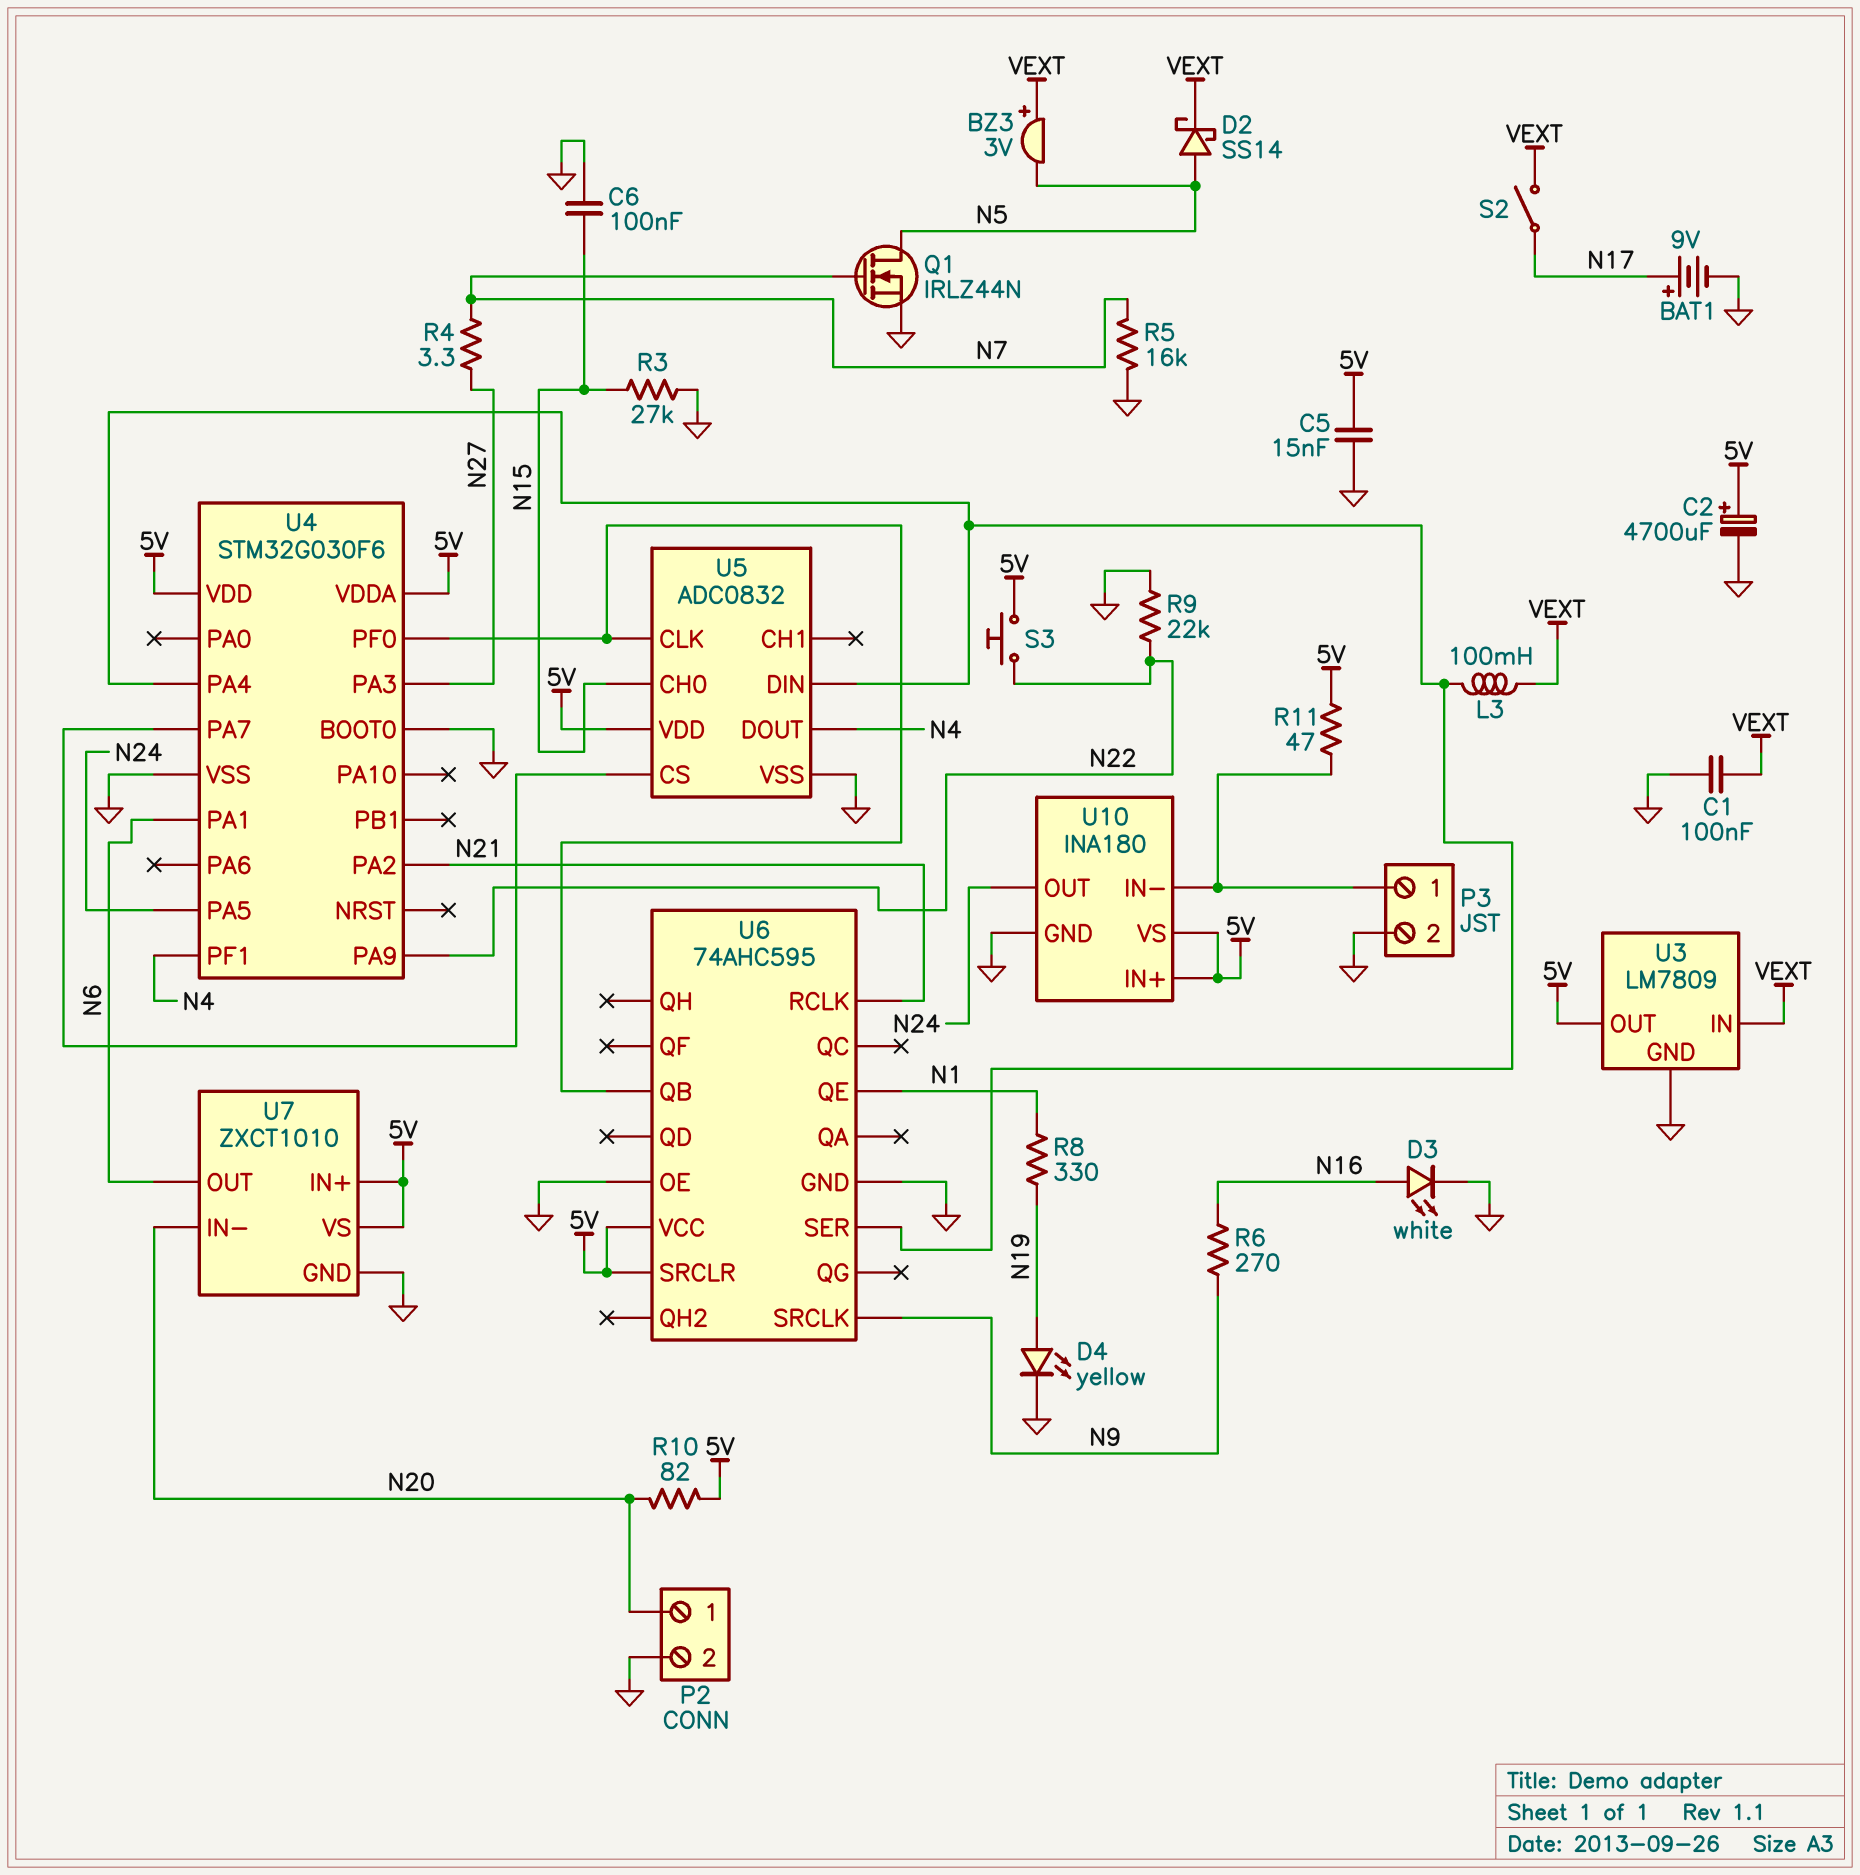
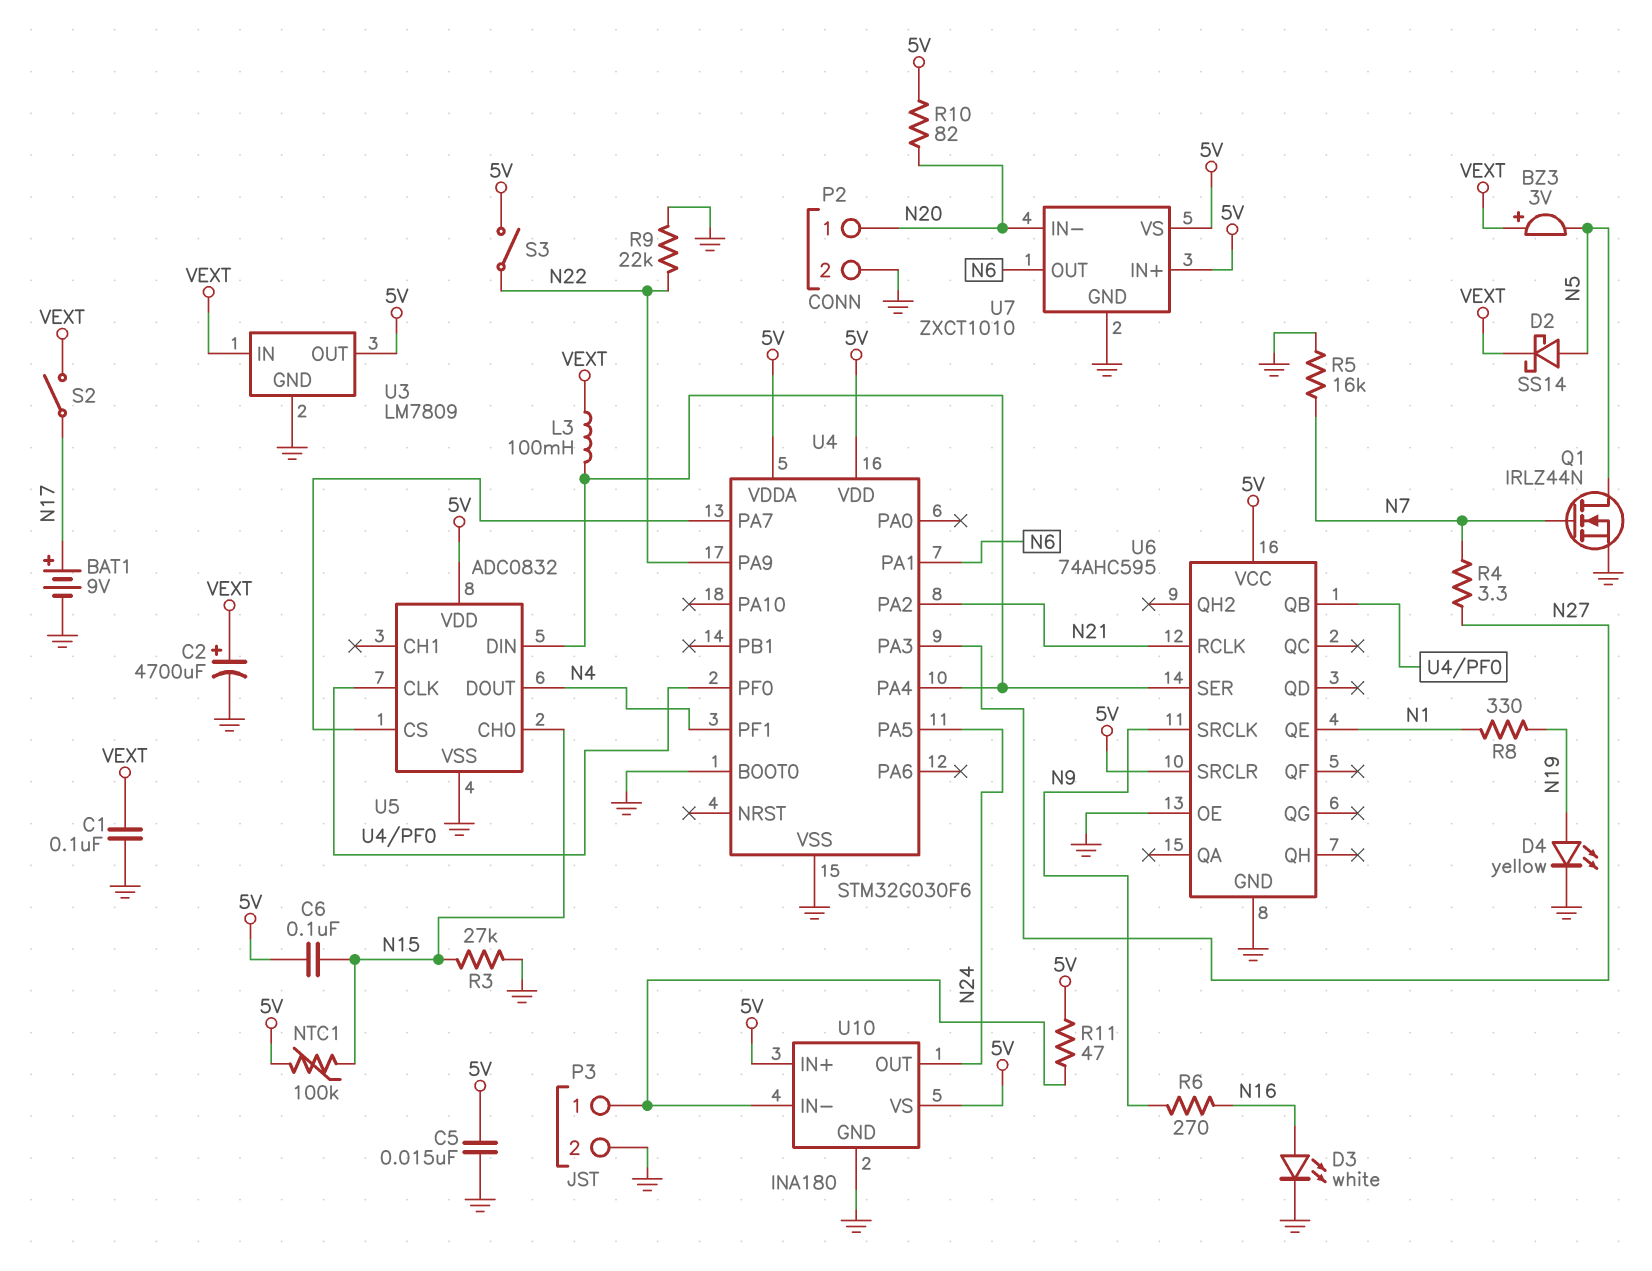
C2: 4700uF (plus 5V, minus GND) -> 4700uF (plus VEXT, minus GND)
C6: 100nF (GND, N15) -> 100nF (5V, N15)
NTC1: none -> 100k (5V, N15)
S3: button (5V, N22) -> switch (5V, N22)

